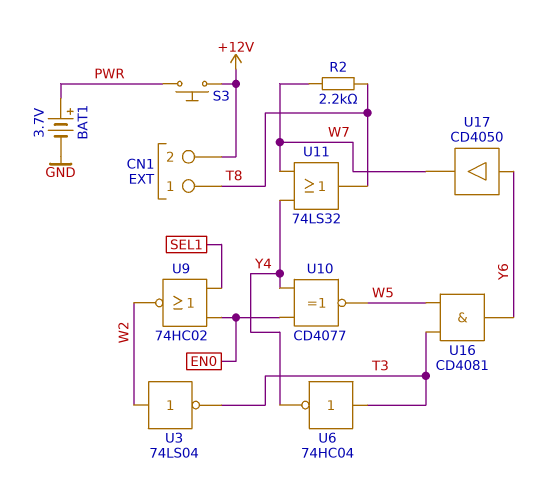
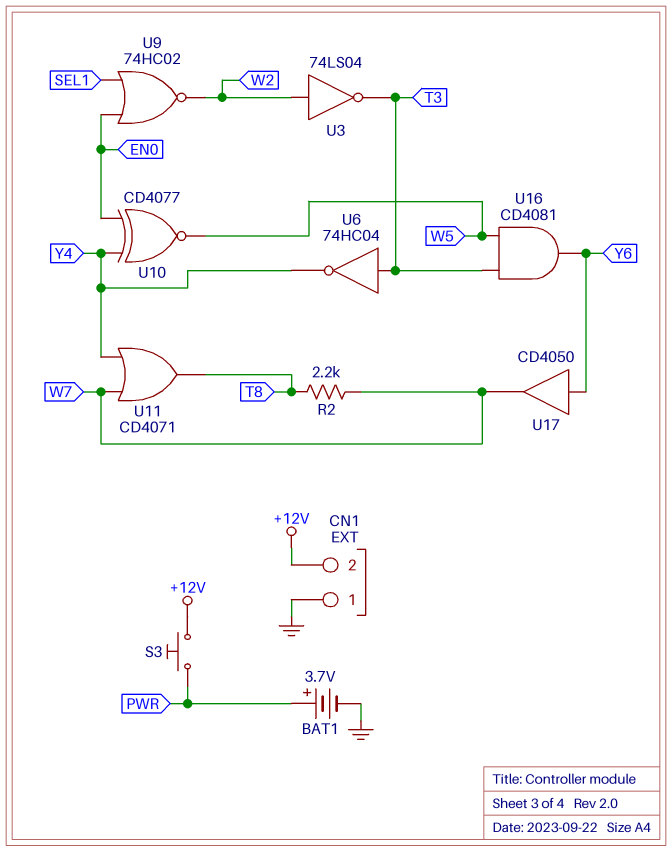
CN1 pin 1: T8 -> GND
U11: OR 74LS32 (in W7, in Y4, out T8) -> OR CD4071 (in W7, in Y4, out T8)

